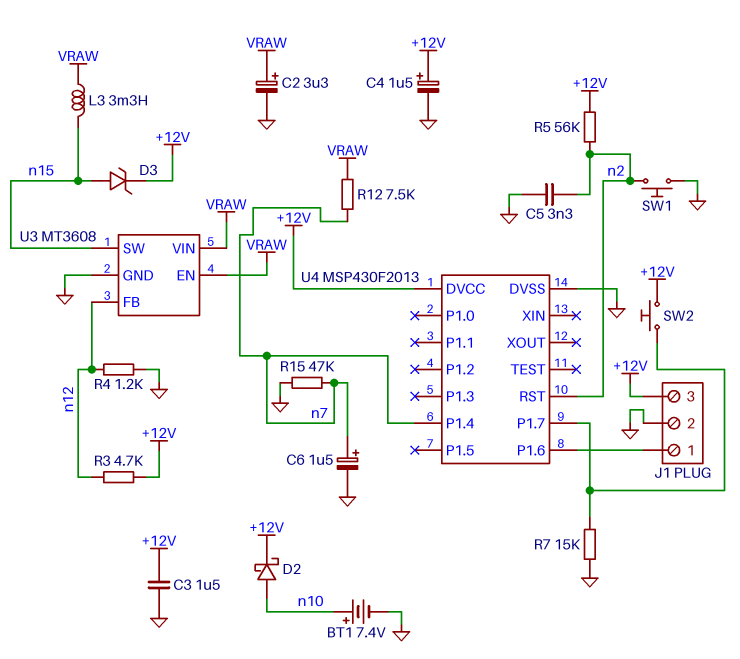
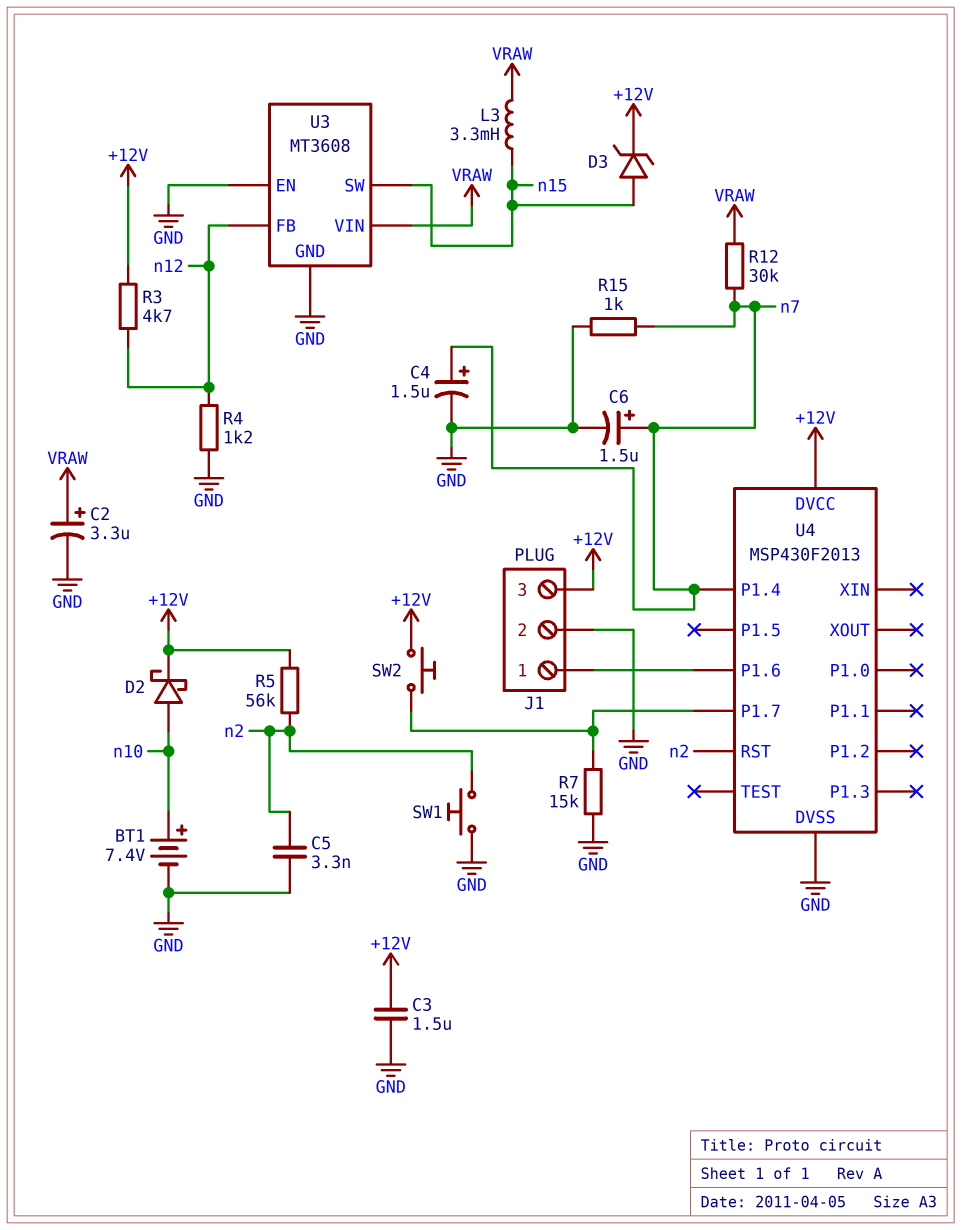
C4: 1.5uF (plus +12V, minus GND) -> 1.5uF (plus n7, minus GND)
R12: 7.5k (VRAW, n7) -> 30k (VRAW, n7)
R15: 47k (GND, n7) -> 1k (GND, n7)
U3 pin EN: VRAW -> GND

